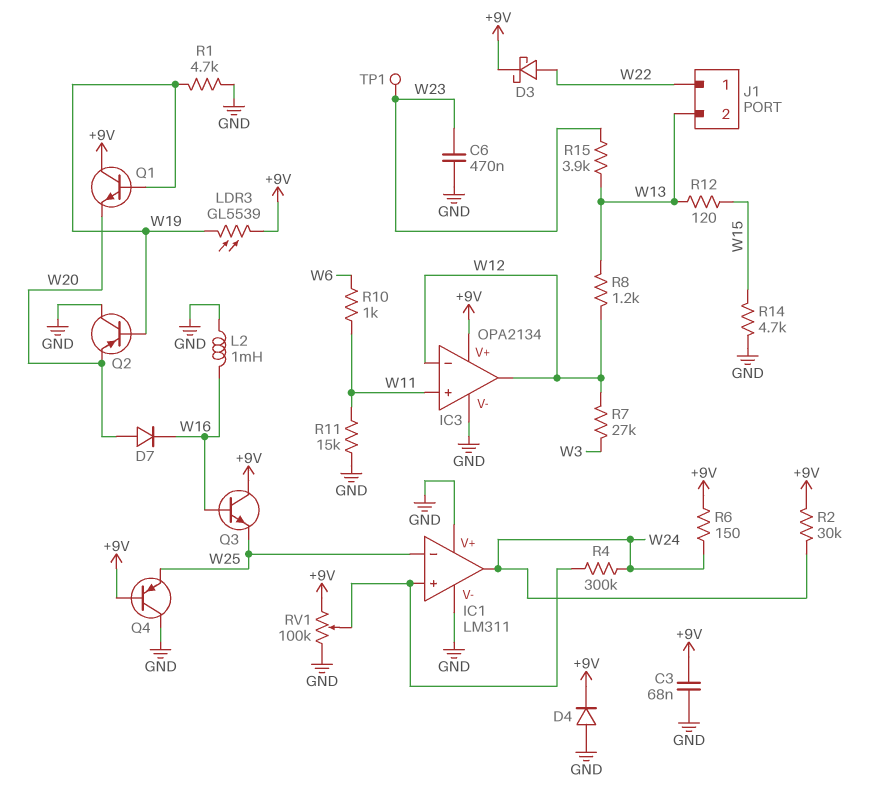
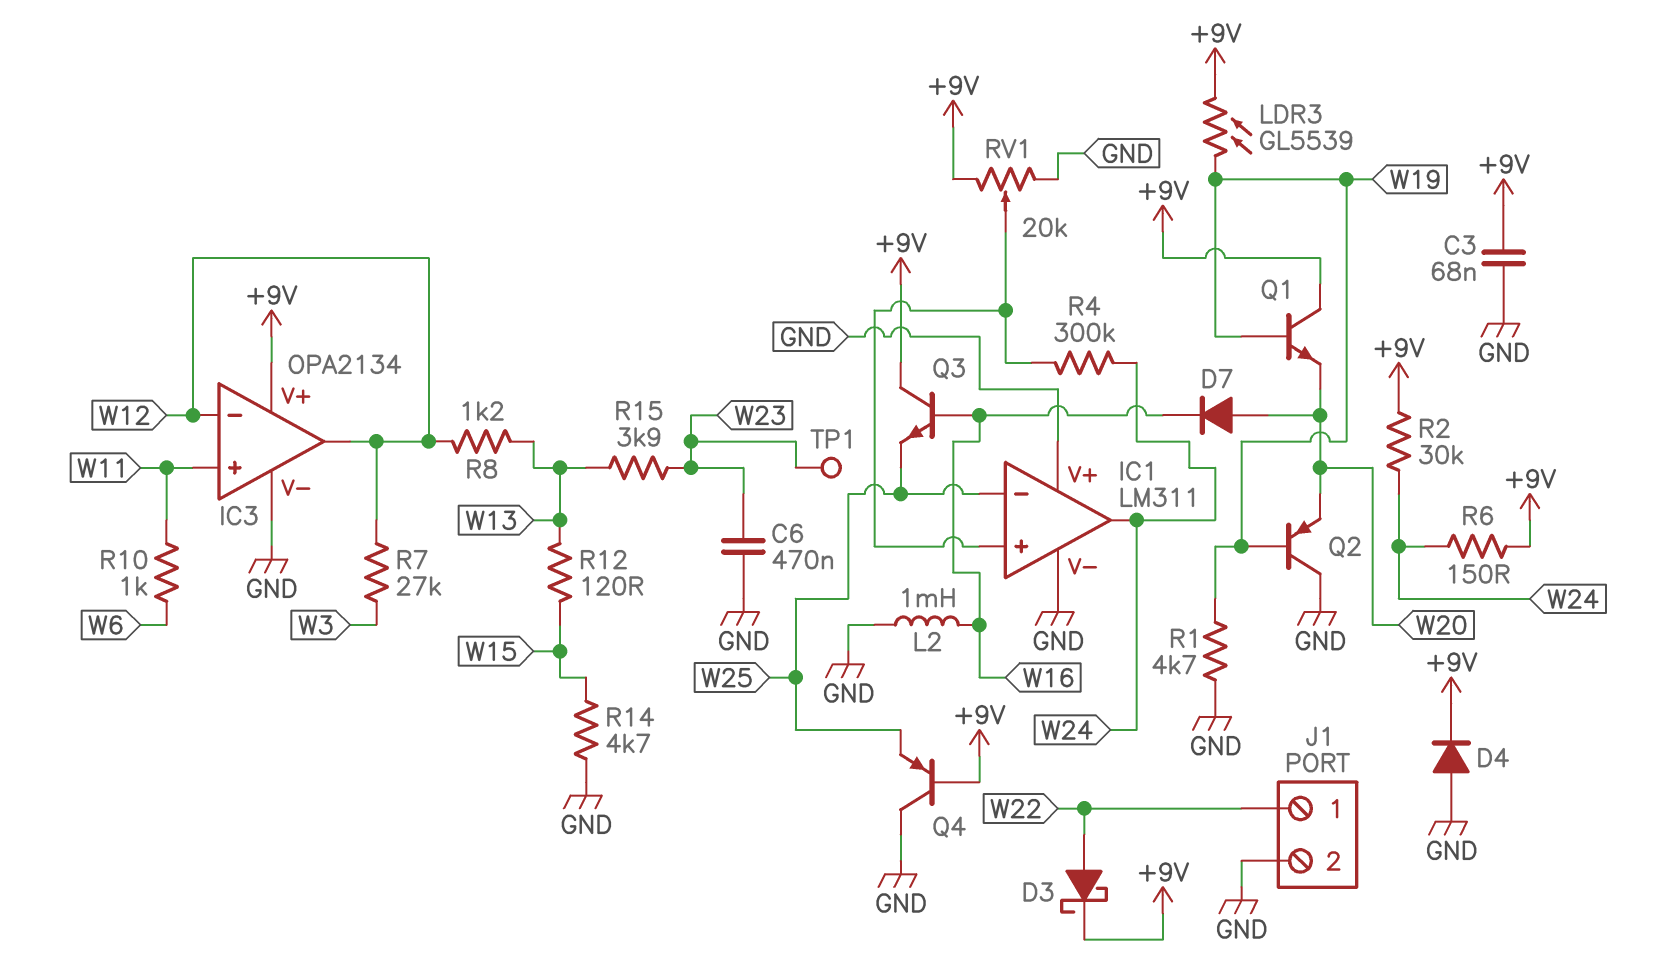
J1 pin 2: W13 -> GND
R11: 15k (GND, W11) -> none
RV1: 100k (+9V, GND, wiper IC1/in+) -> 20k (+9V, GND, wiper IC1/in+)

